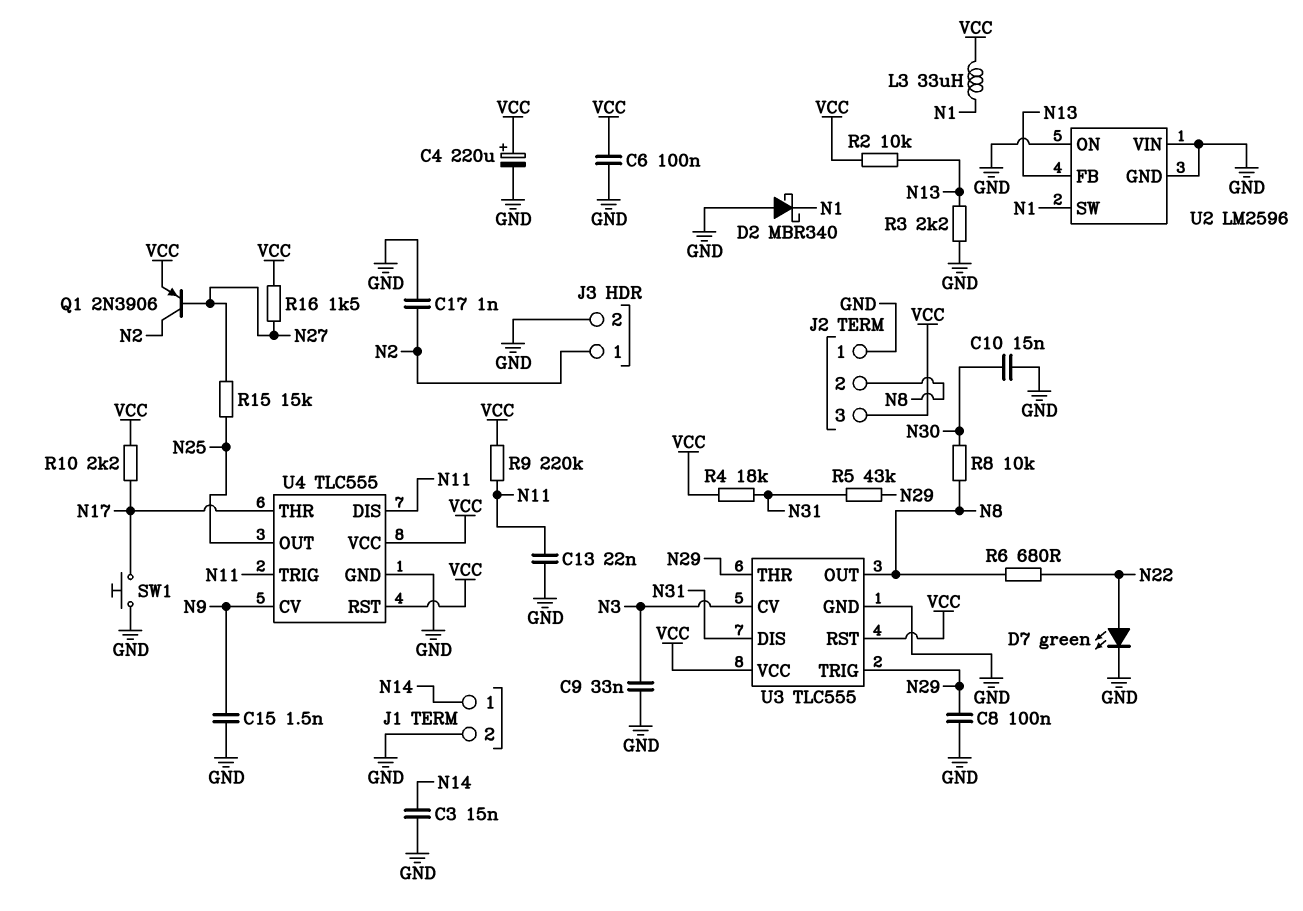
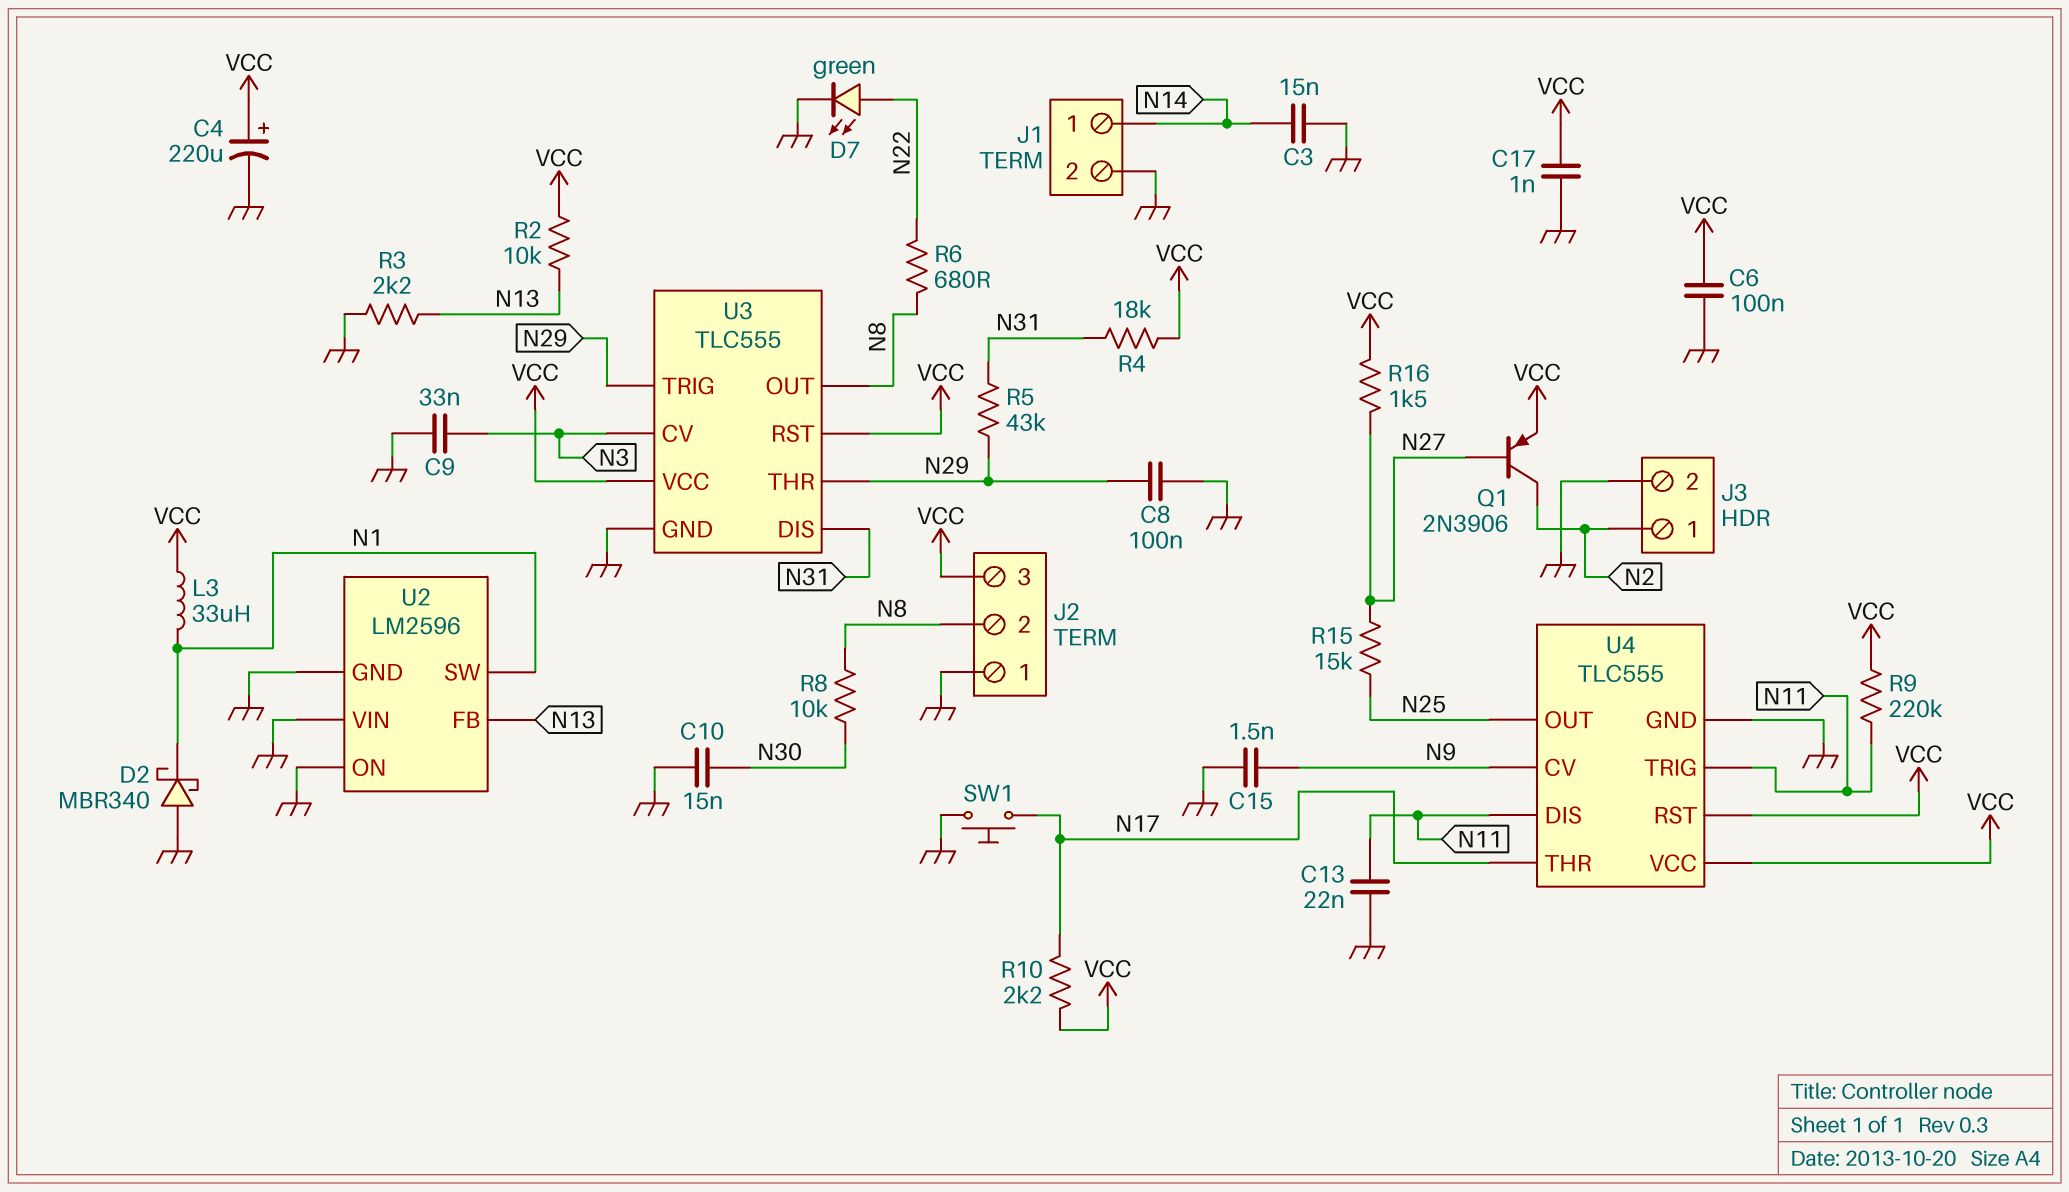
C17: 1nF (GND, N2) -> 1nF (GND, VCC)

